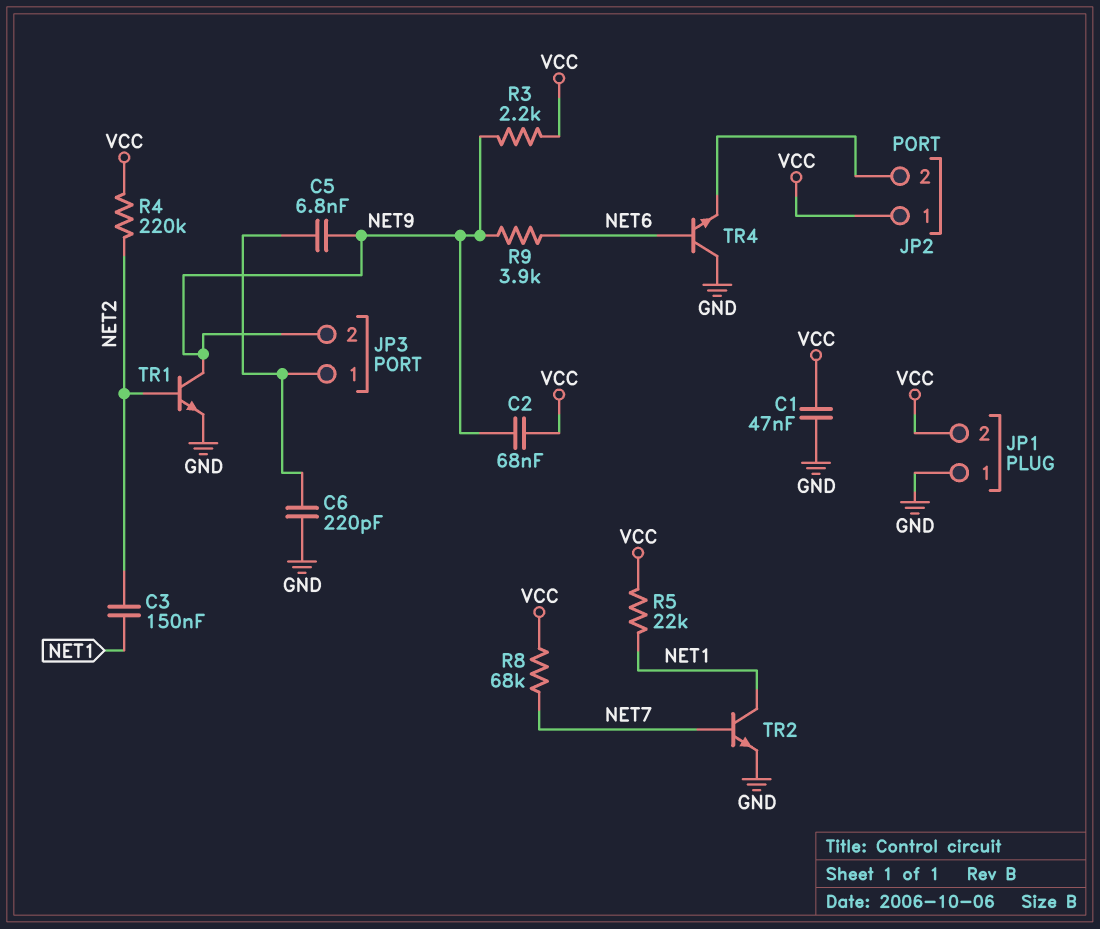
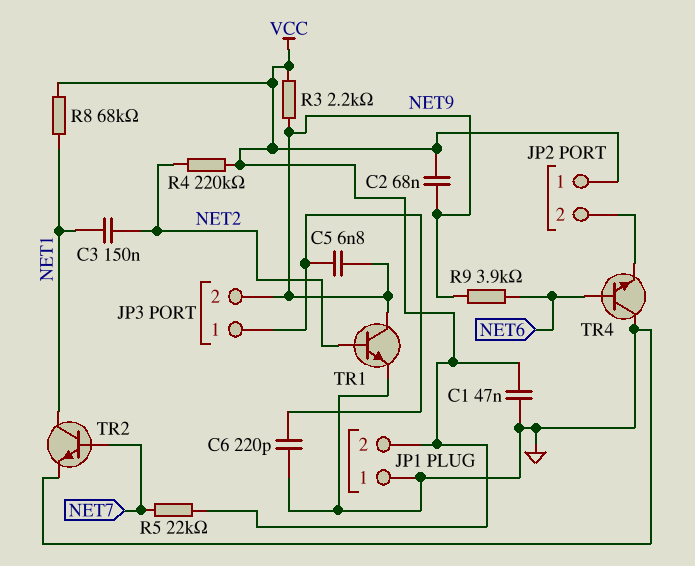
R5: 22k (NET1, VCC) -> 22k (NET7, VCC)
R8: 68k (NET7, VCC) -> 68k (NET1, VCC)

